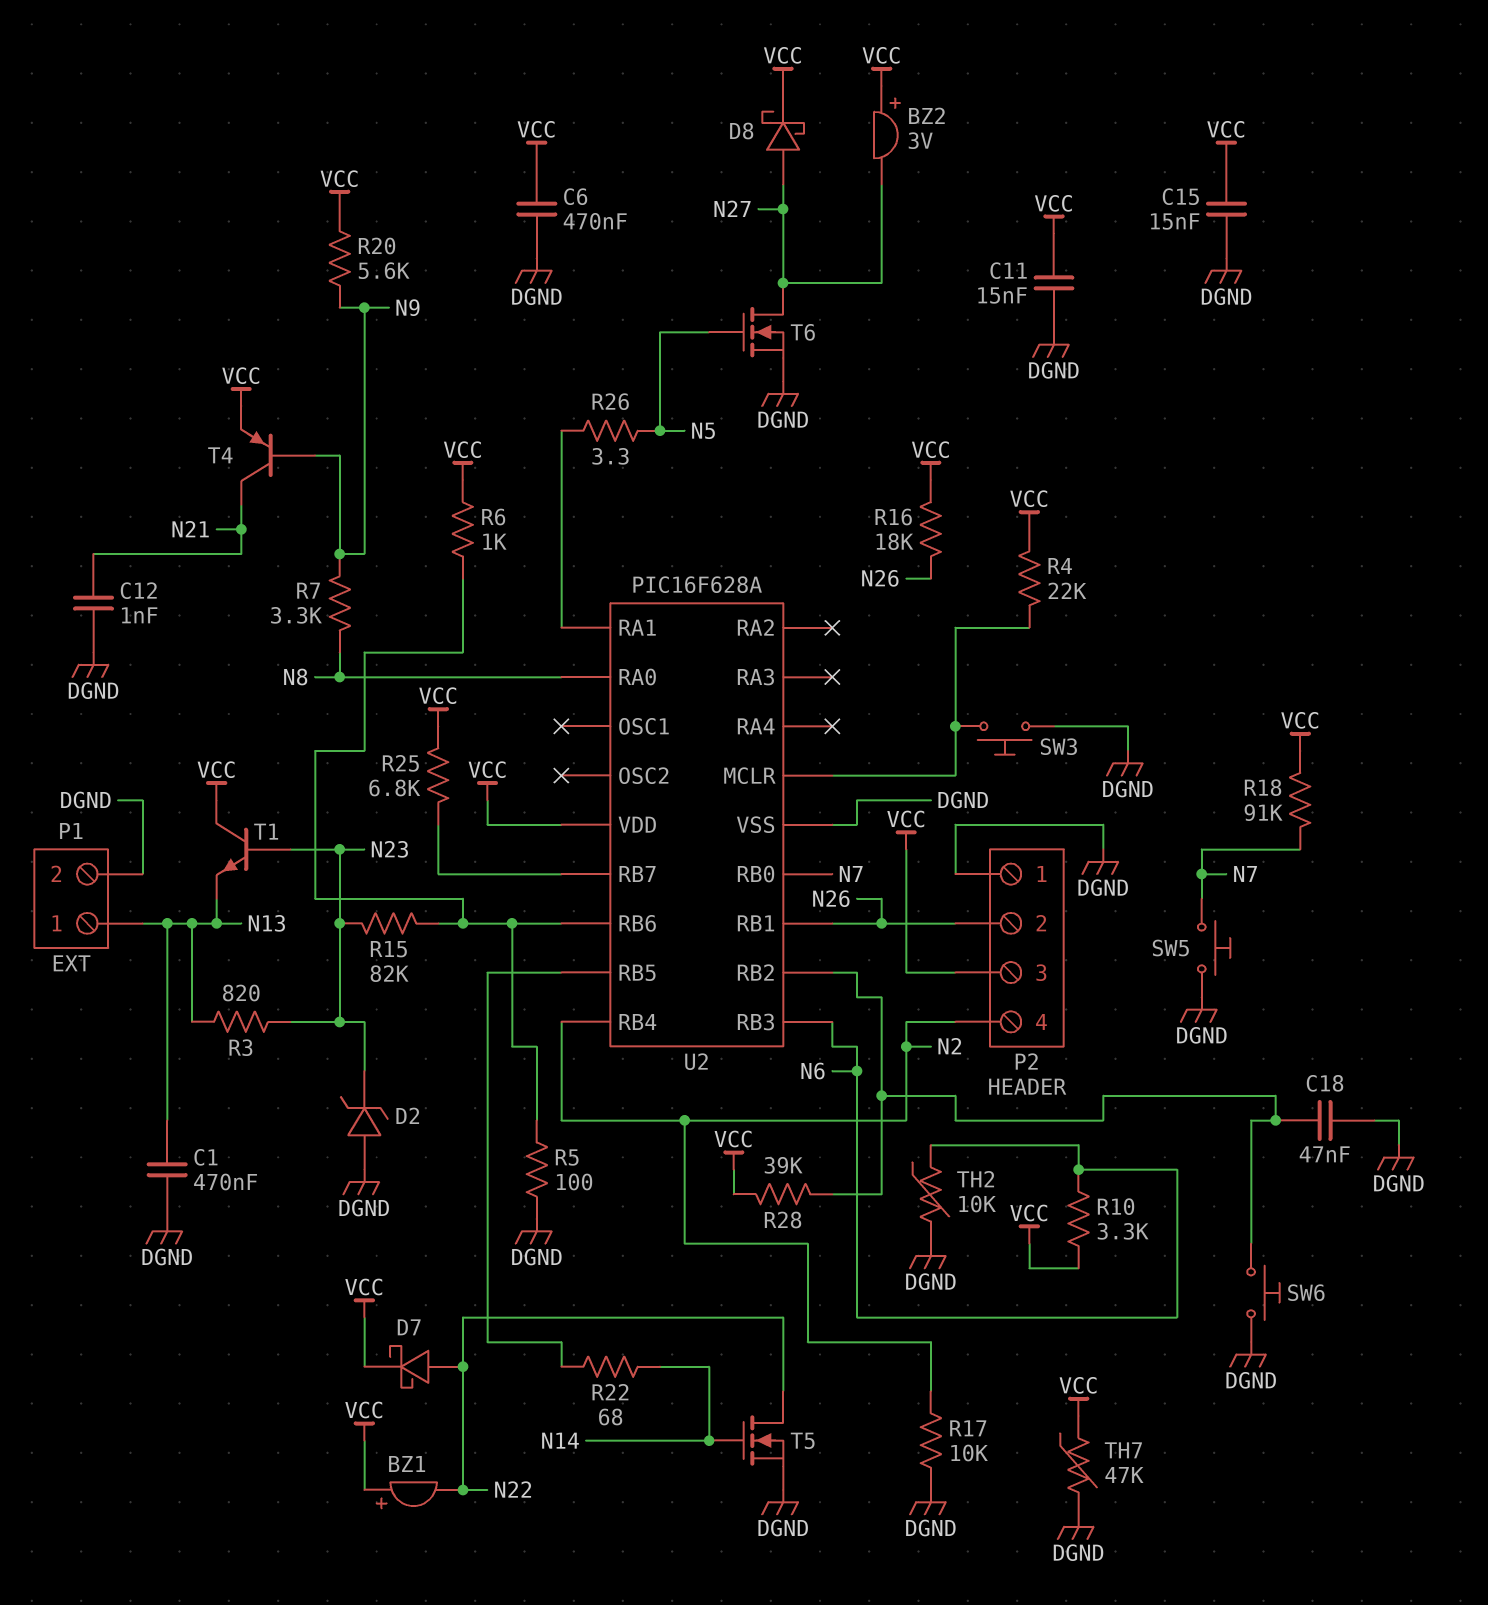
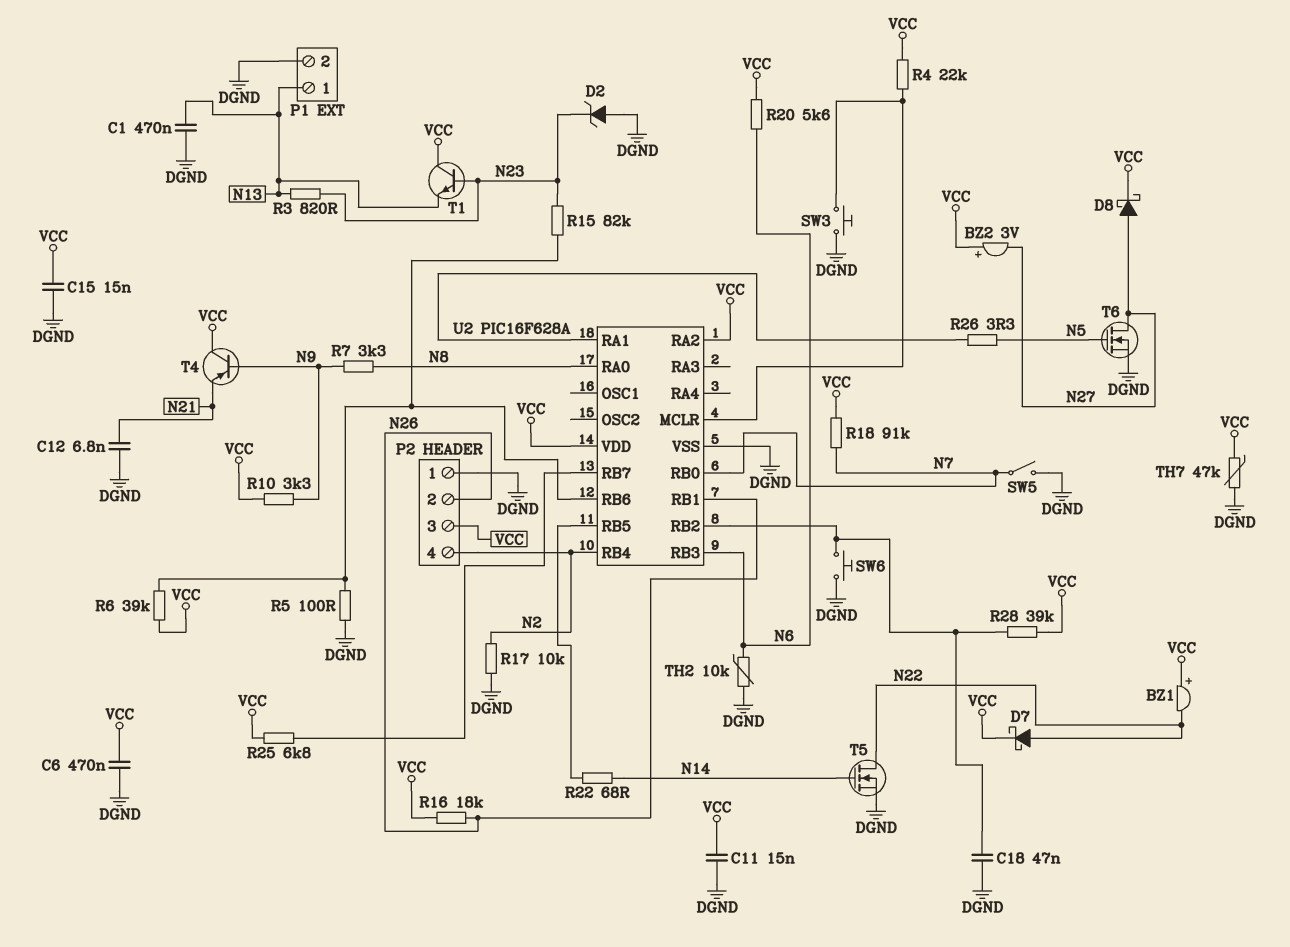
C12: 1nF (DGND, N21) -> 6.8nF (DGND, N21)
R6: 1k (U2/RB6, VCC) -> 39k (U2/RB6, VCC)
R10: 3.3k (N6, VCC) -> 3.3k (N9, VCC)
R20: 5.6k (N9, VCC) -> 5.6k (N6, VCC)
SW5: button (DGND, N7) -> switch (DGND, N7)
T4: PNP (B N9, C N21, E VCC) -> PNP (B N9, C VCC, E N21)
U2 pin RA2: none -> VCC

